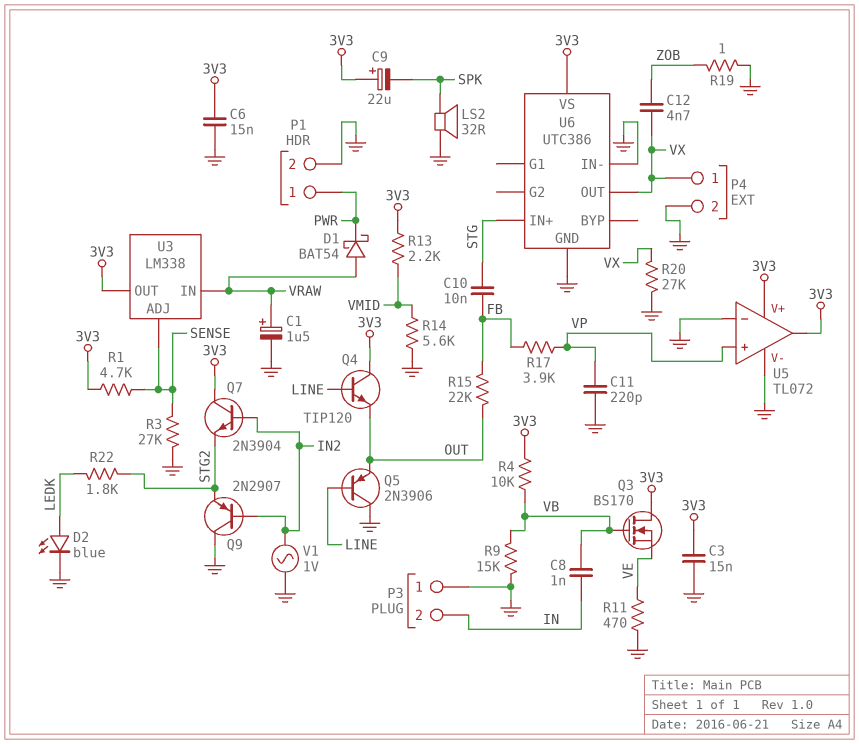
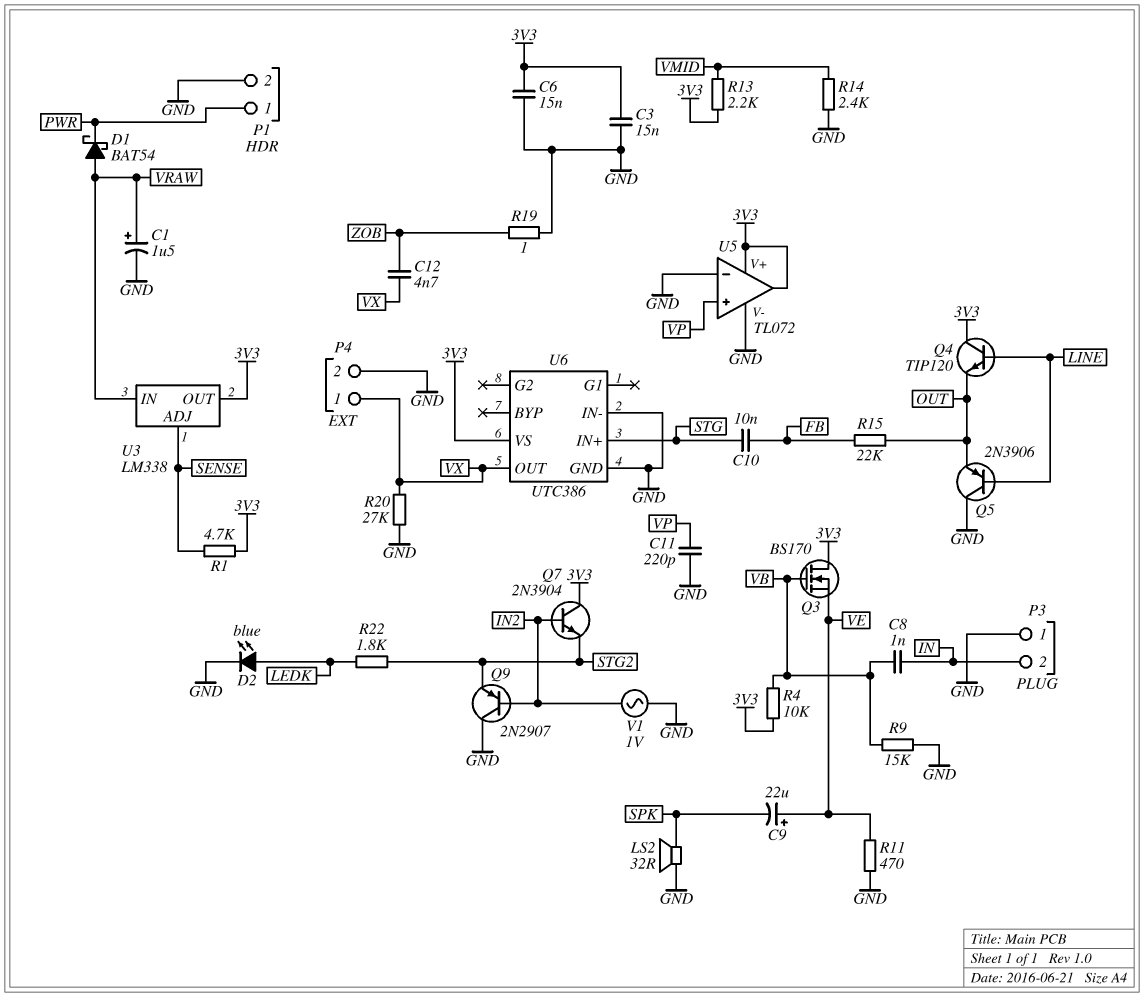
C9: 22uF (plus 3V3, minus SPK) -> 22uF (plus VE, minus SPK)
R3: 27k (GND, SENSE) -> none
R14: 5.6k (GND, VMID) -> 2.4k (GND, VMID)
R17: 3.9k (FB, VP) -> none

